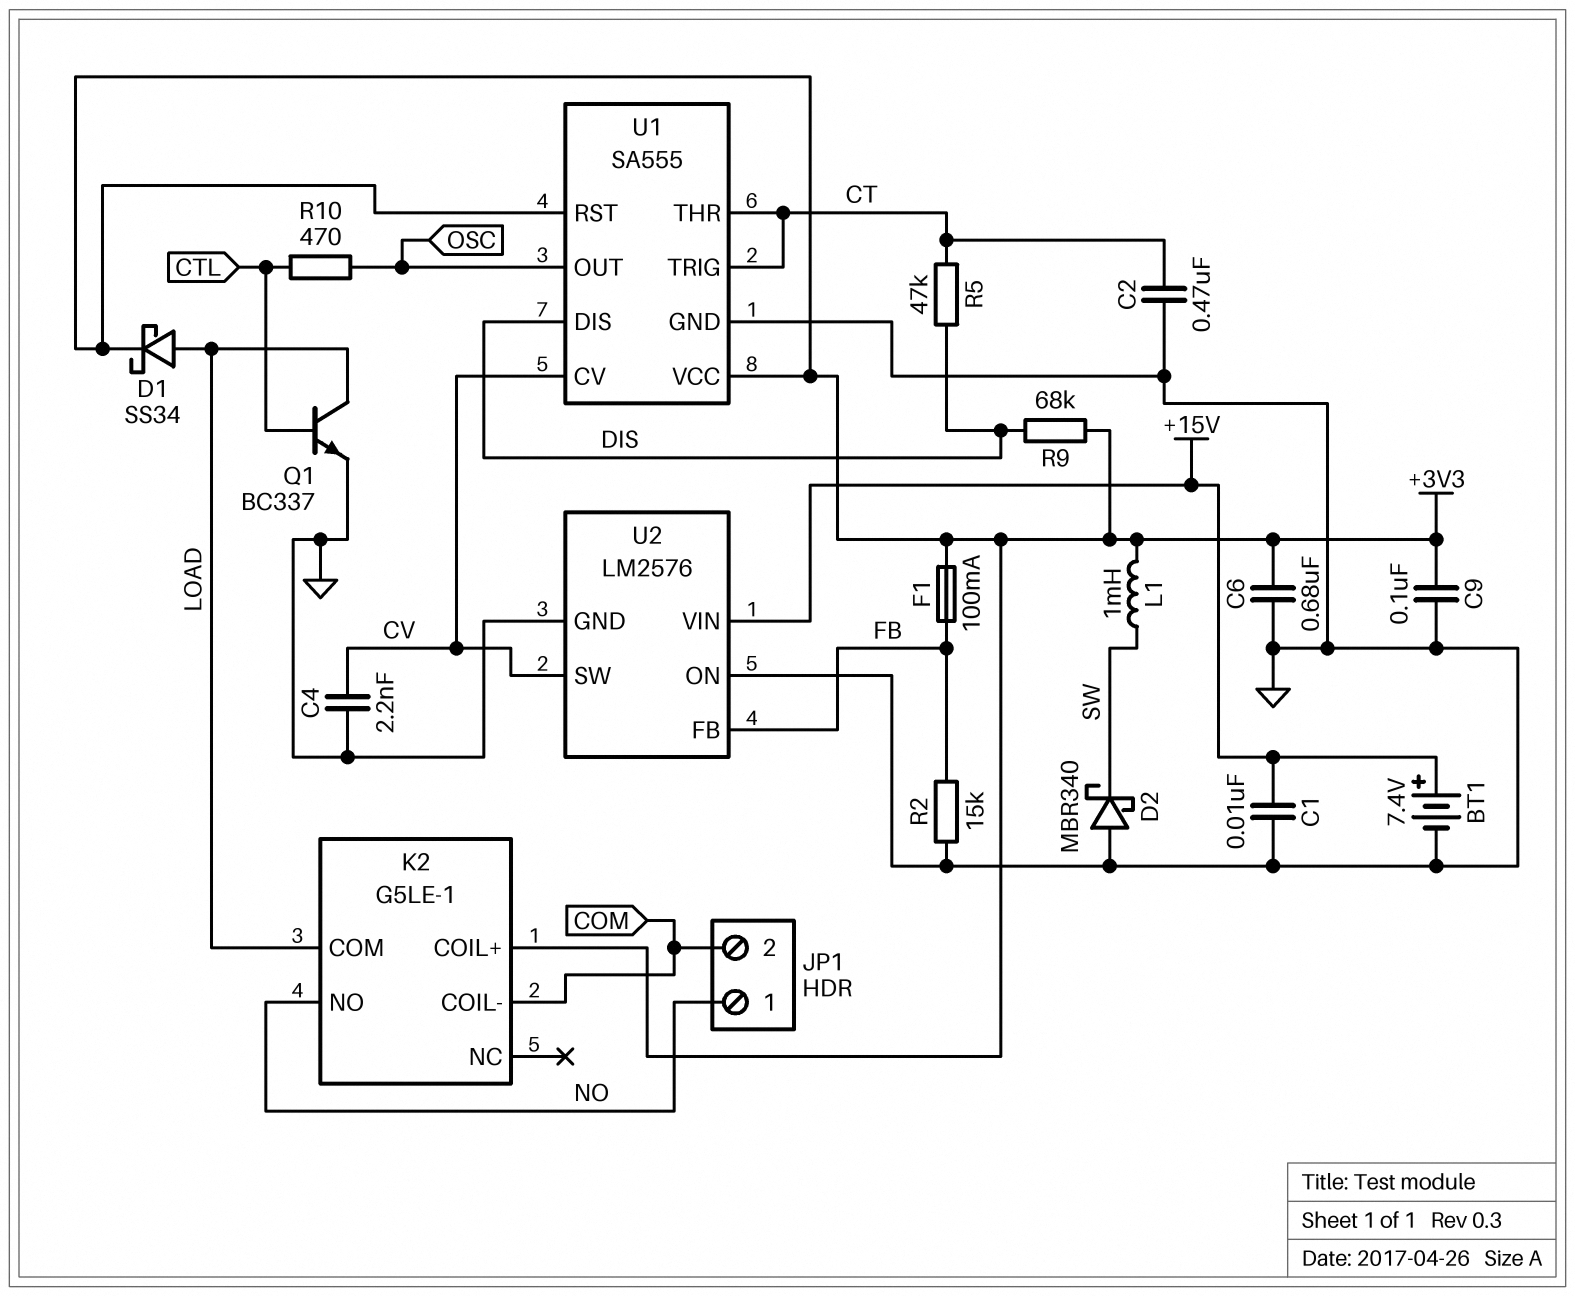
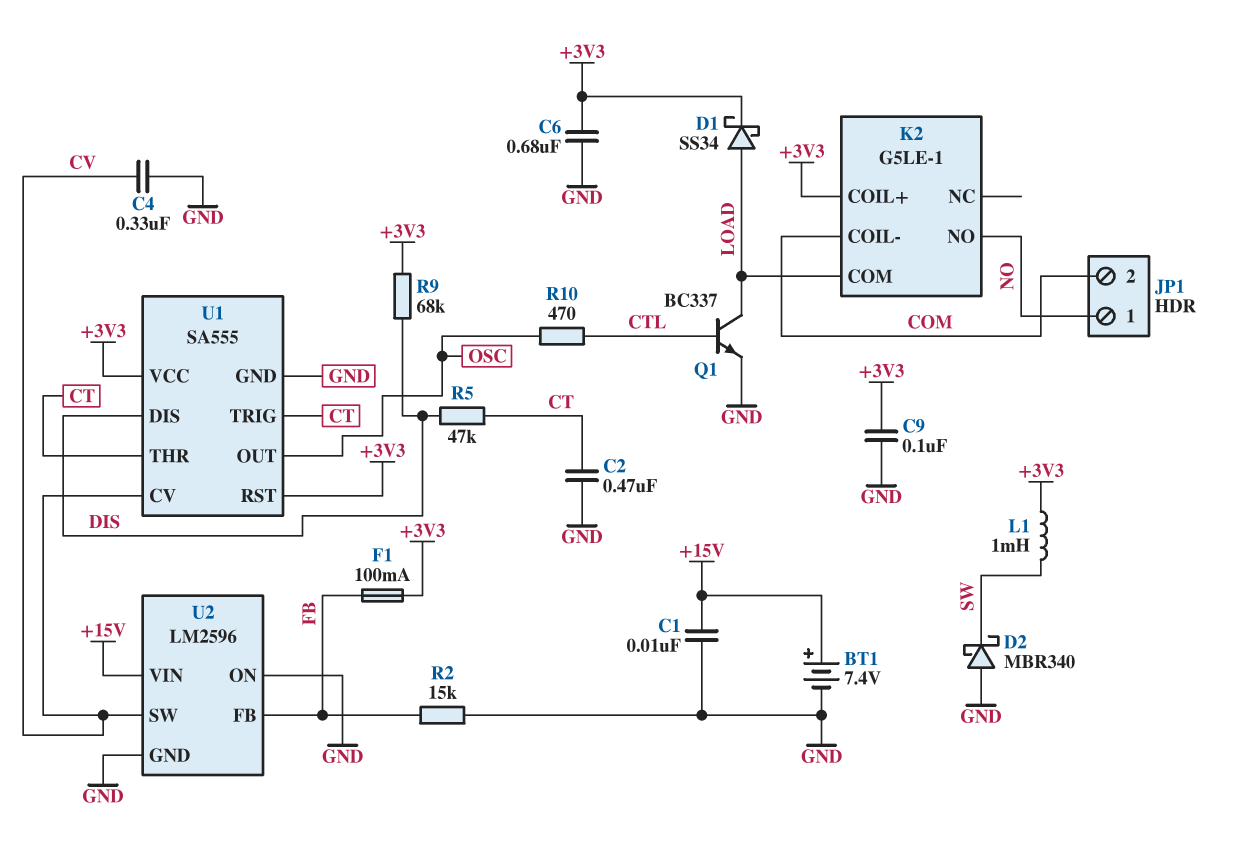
C4: 2.2nF (CV, GND) -> 330nF (CV, GND)
U2: LM2576 -> LM2596

